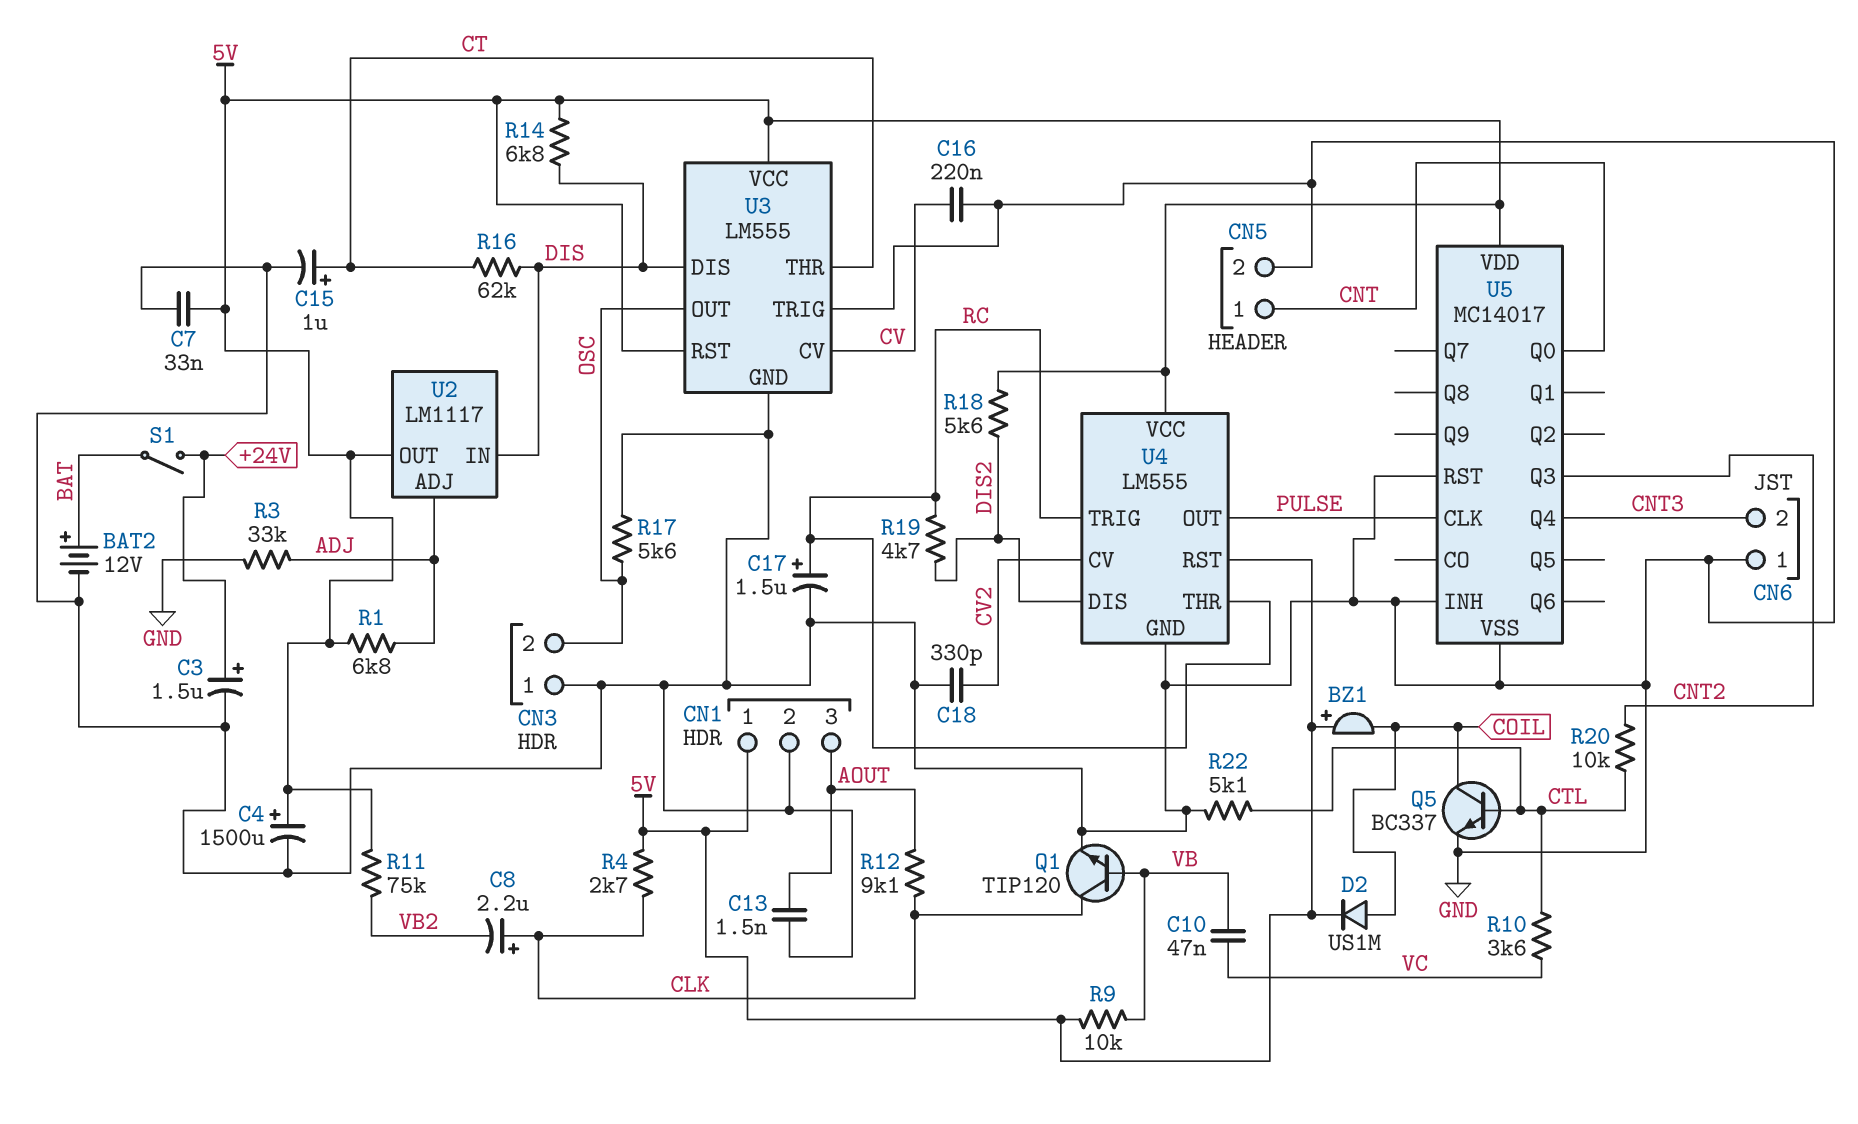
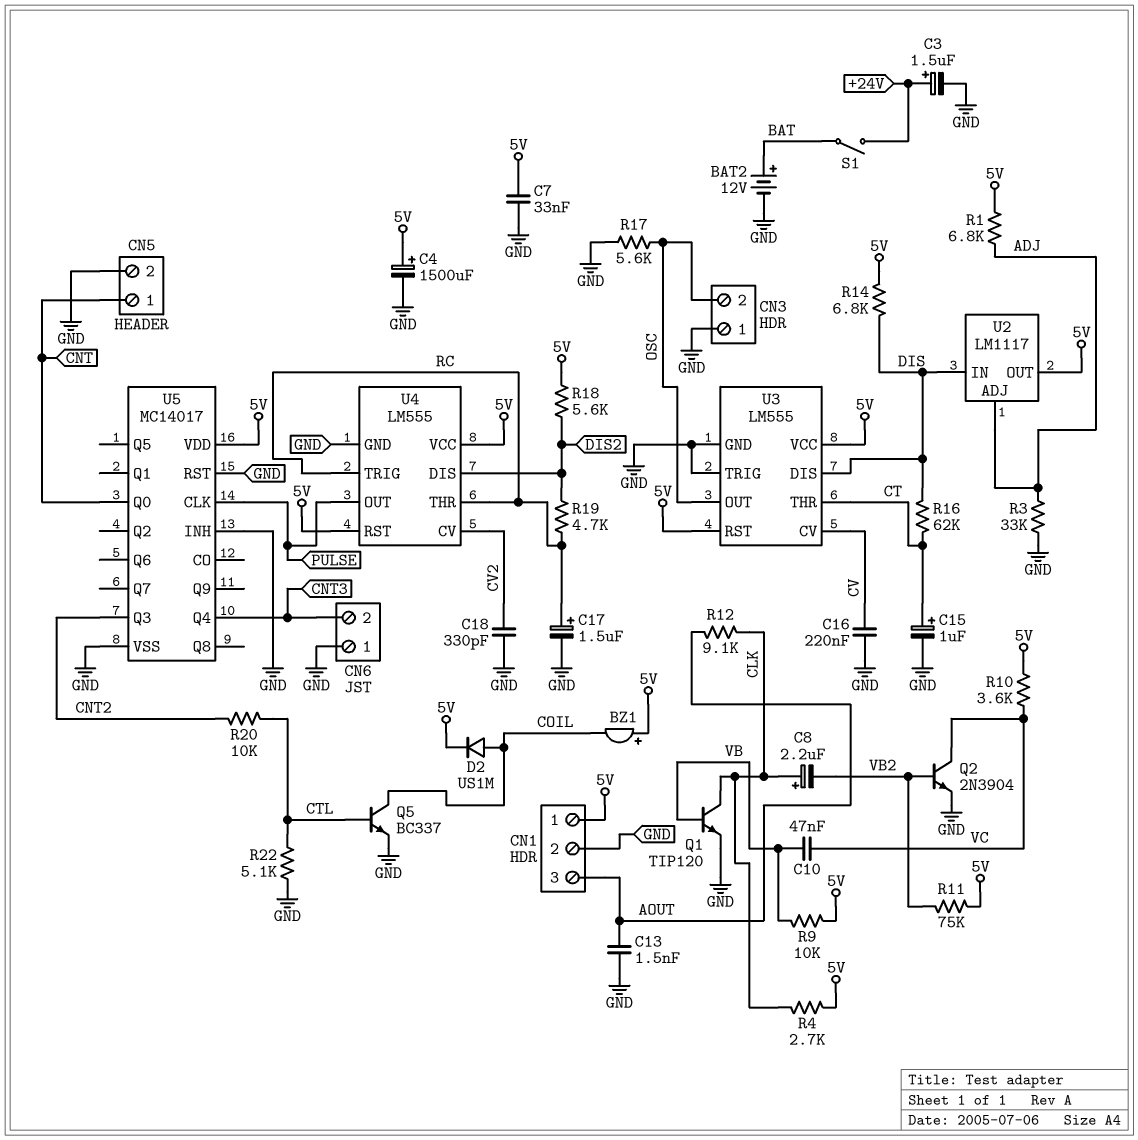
Q2: none -> NPN 2N3904 (B VB2, C VC, E GND)
R10: 3.6k (CTL, VC) -> 3.6k (5V, VC)

